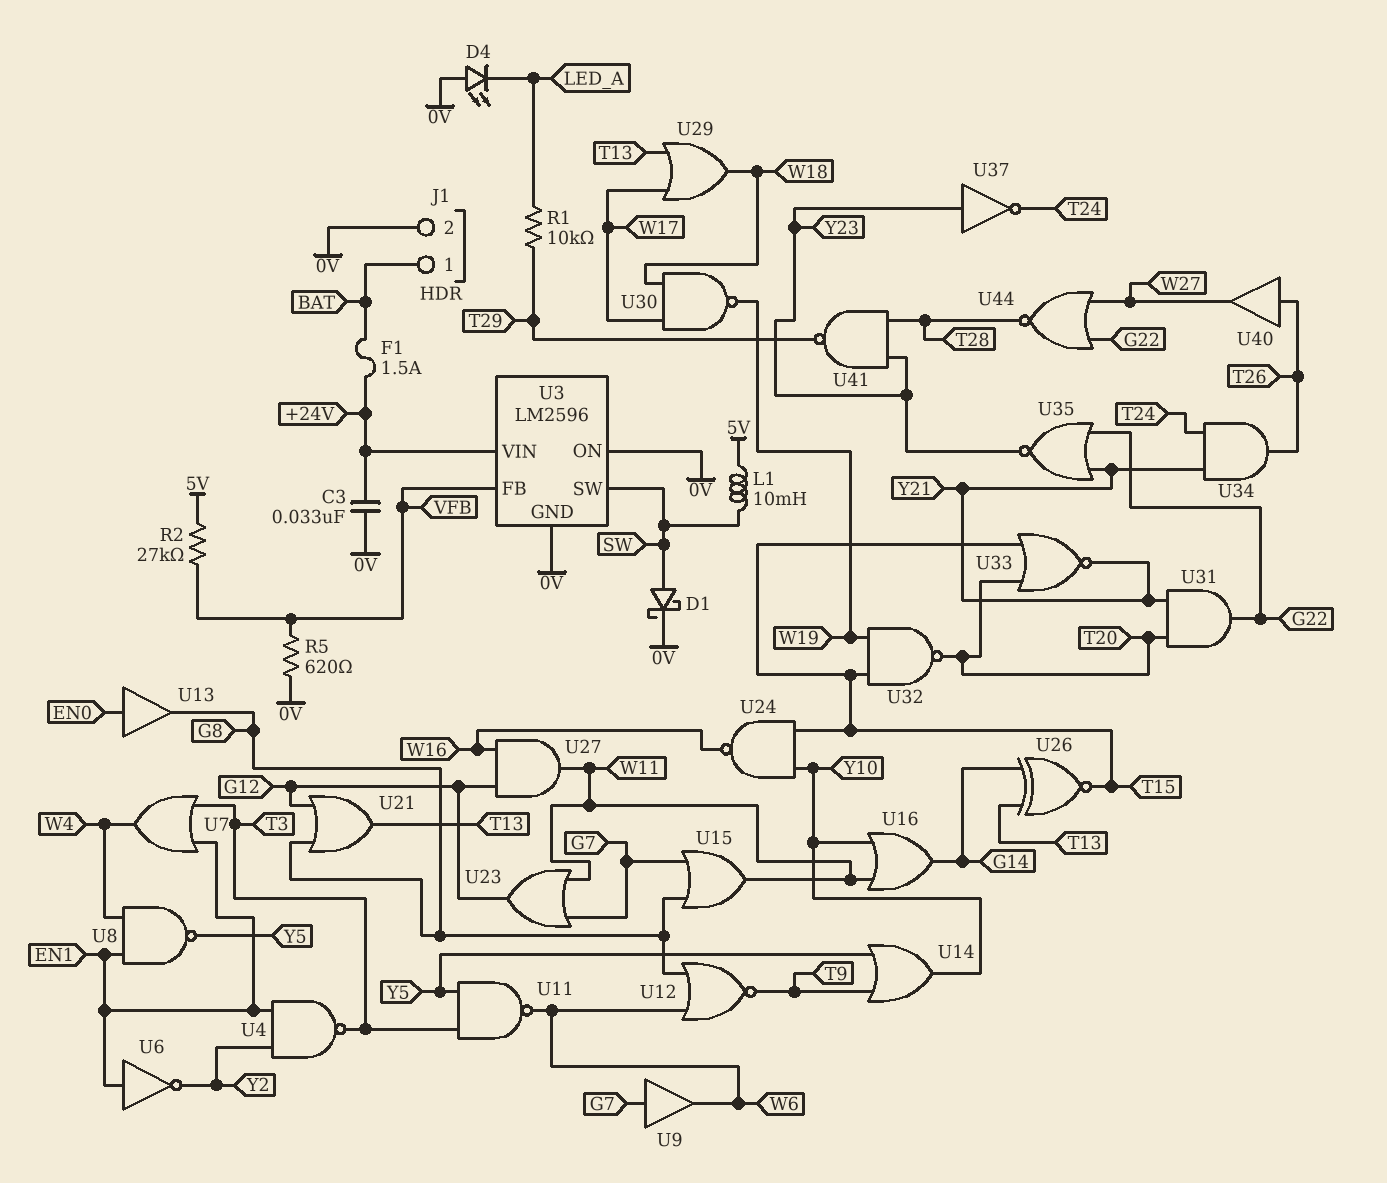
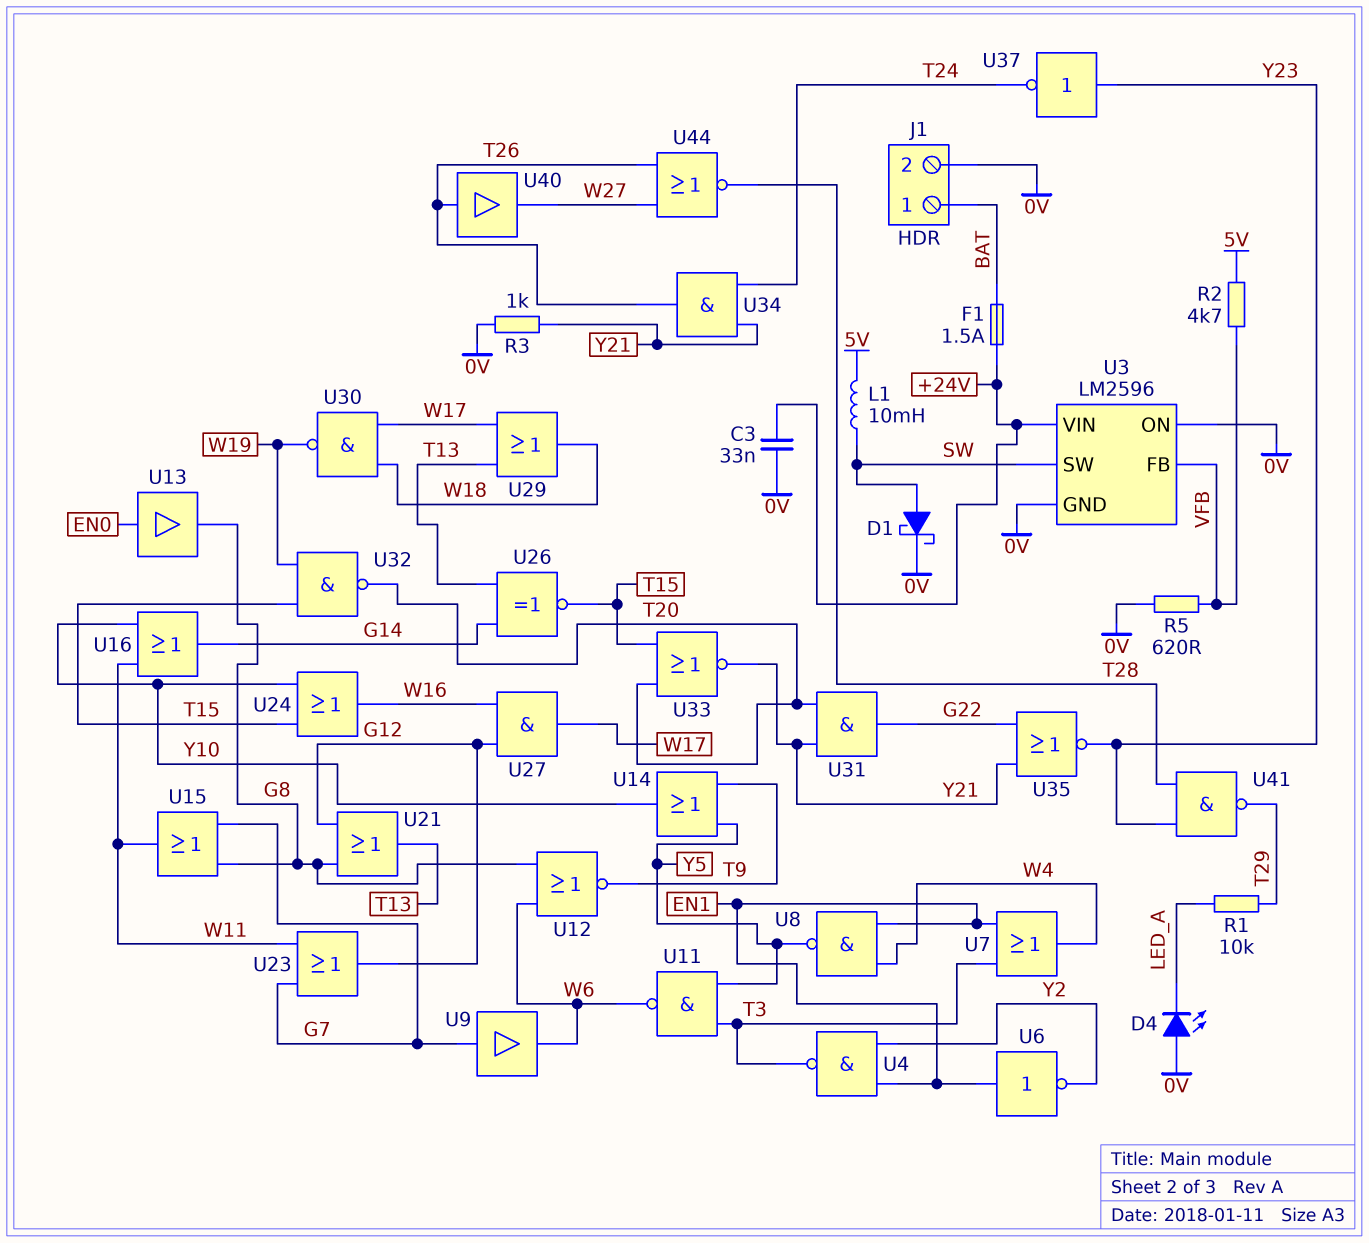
R2: 27k (5V, VFB) -> 4.7k (5V, VFB)
R3: none -> 1k (0V, Y21)
U24: NAND (in T15, in Y10, out W16) -> OR (in T15, in Y10, out W16)
U27: AND (in G12, in W16, out W11) -> AND (in G12, in W16, out W17)
U44: NOR (in G22, in W27, out T28) -> NOR (in T26, in W27, out T28)

